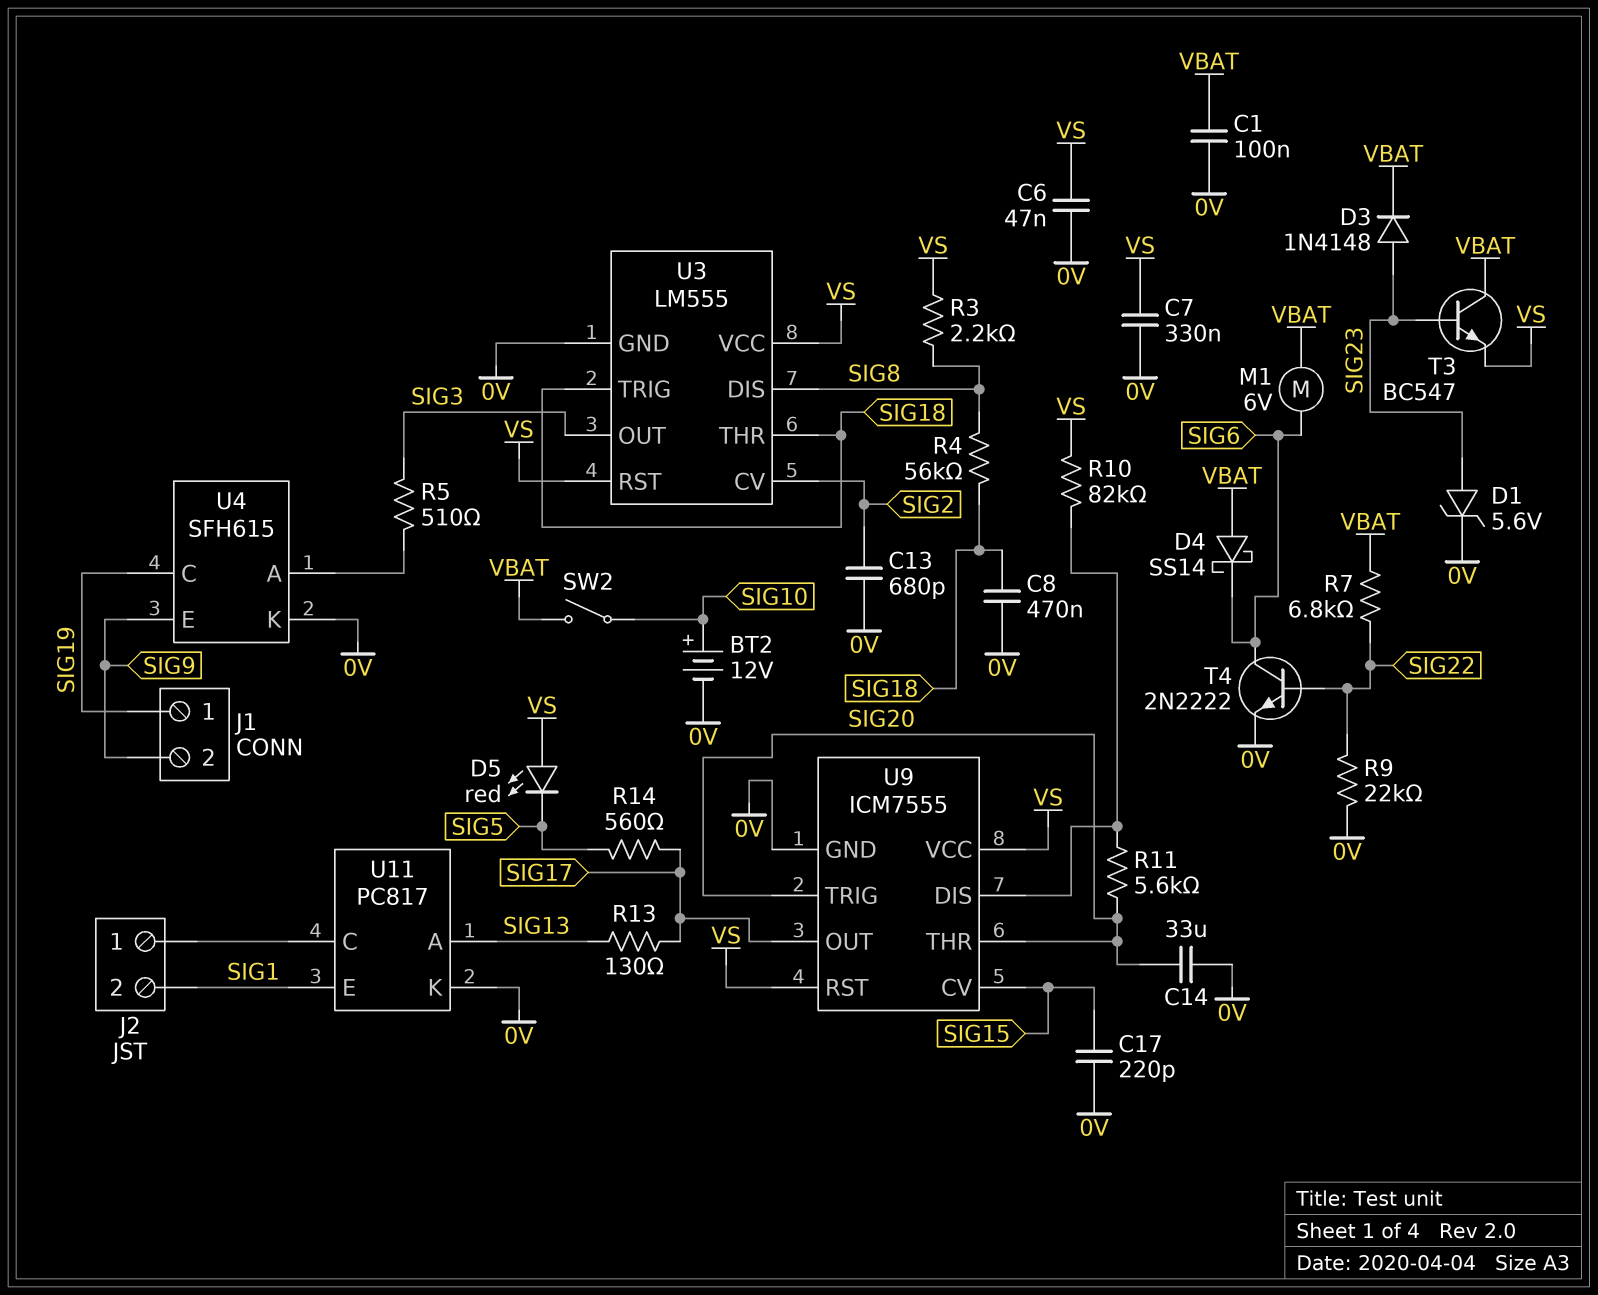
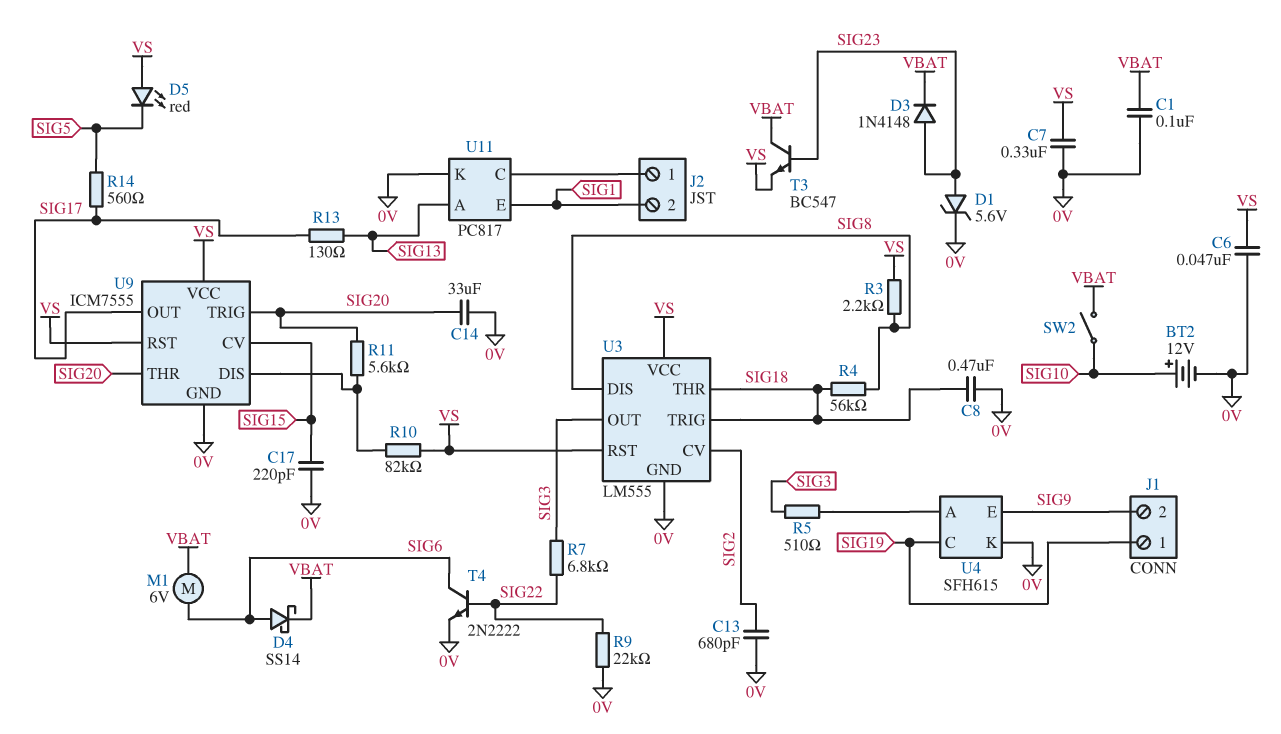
D4: schottky SS14 (A VBAT, K SIG6) -> schottky SS14 (A SIG6, K VBAT)
R7: 6.8k (SIG22, VBAT) -> 6.8k (SIG3, SIG22)

